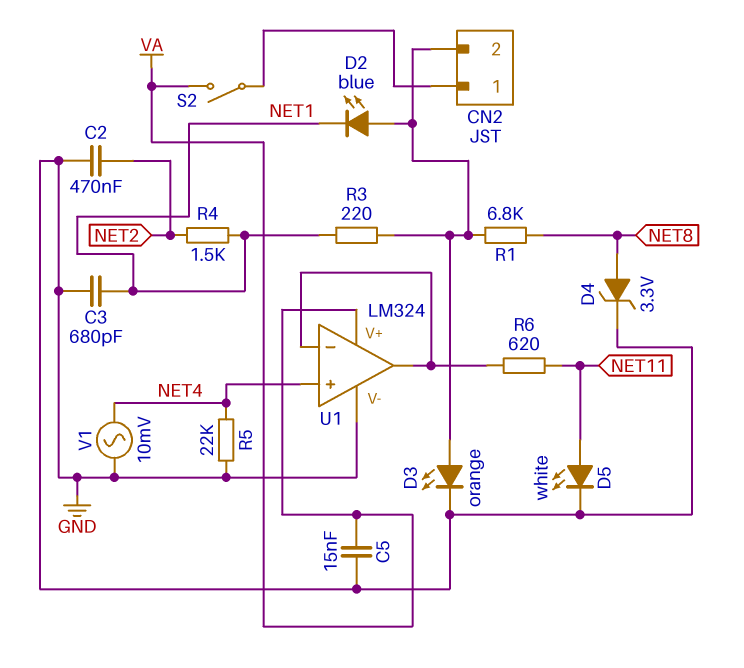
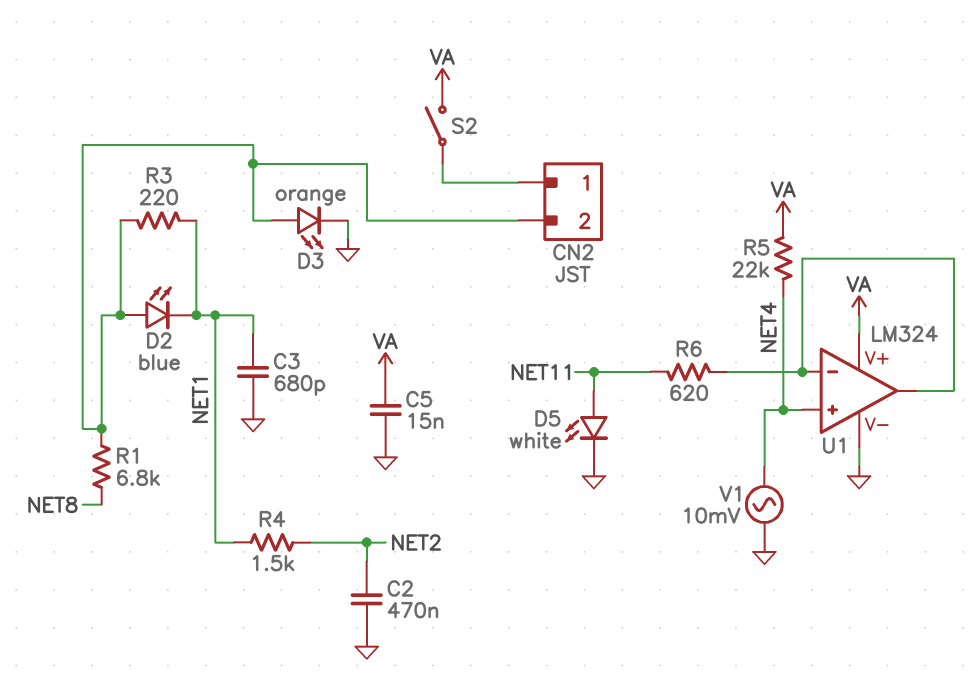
D4: zener 3.3V (A NET8, K GND) -> none
R5: 22k (GND, NET4) -> 22k (NET4, VA)

